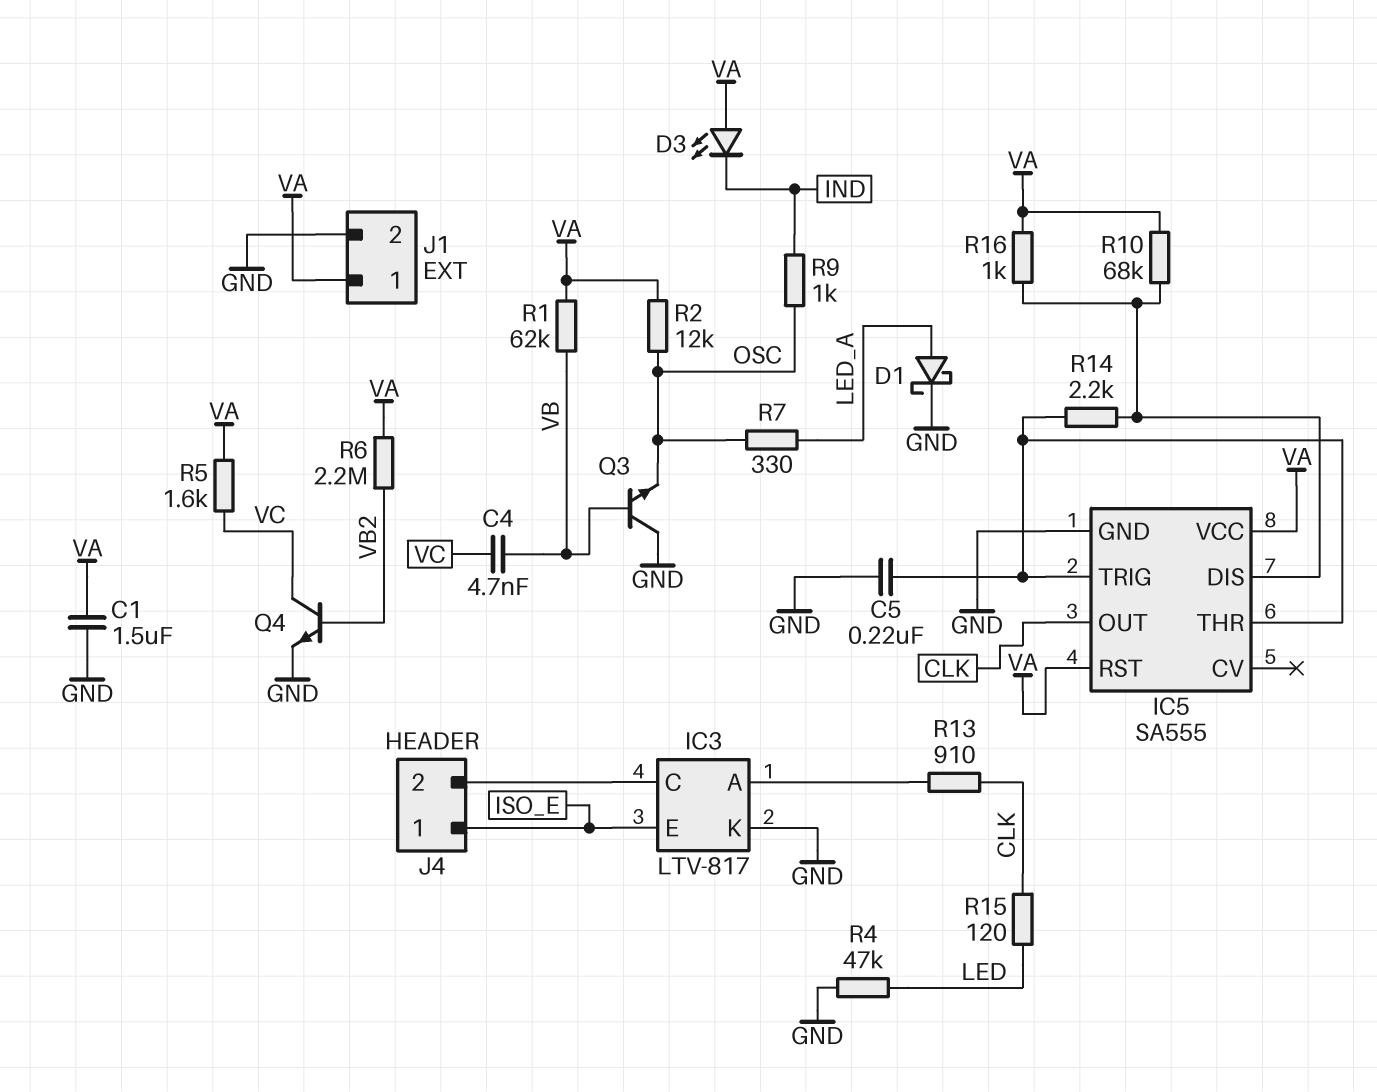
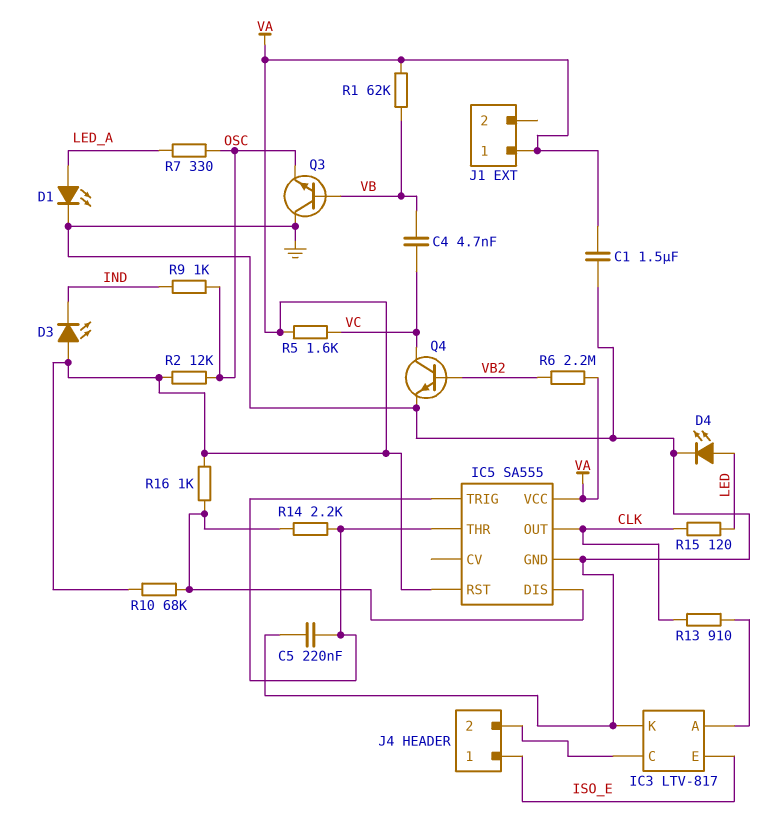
D1: schottky (A LED_A, K GND) -> LED (A LED_A, K GND)
D4: none -> LED (A LED, K GND)
J1 pin 2: GND -> none
R4: 47k (GND, LED) -> none

